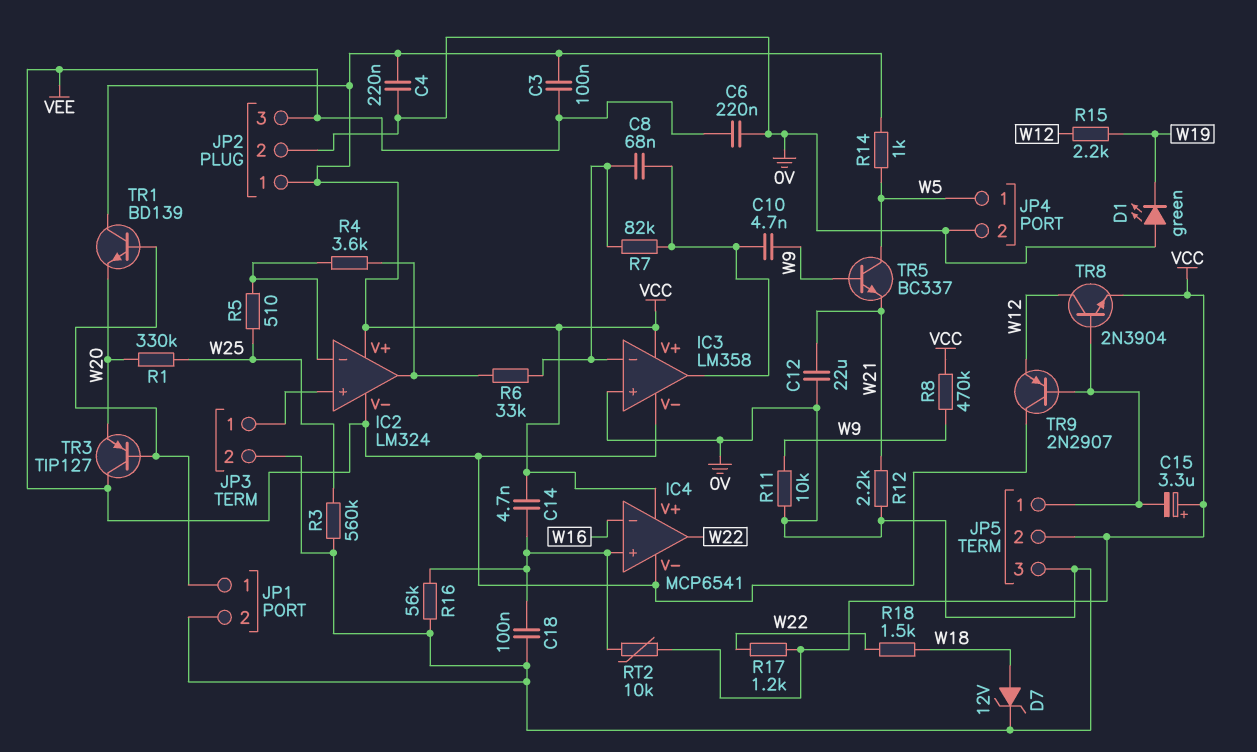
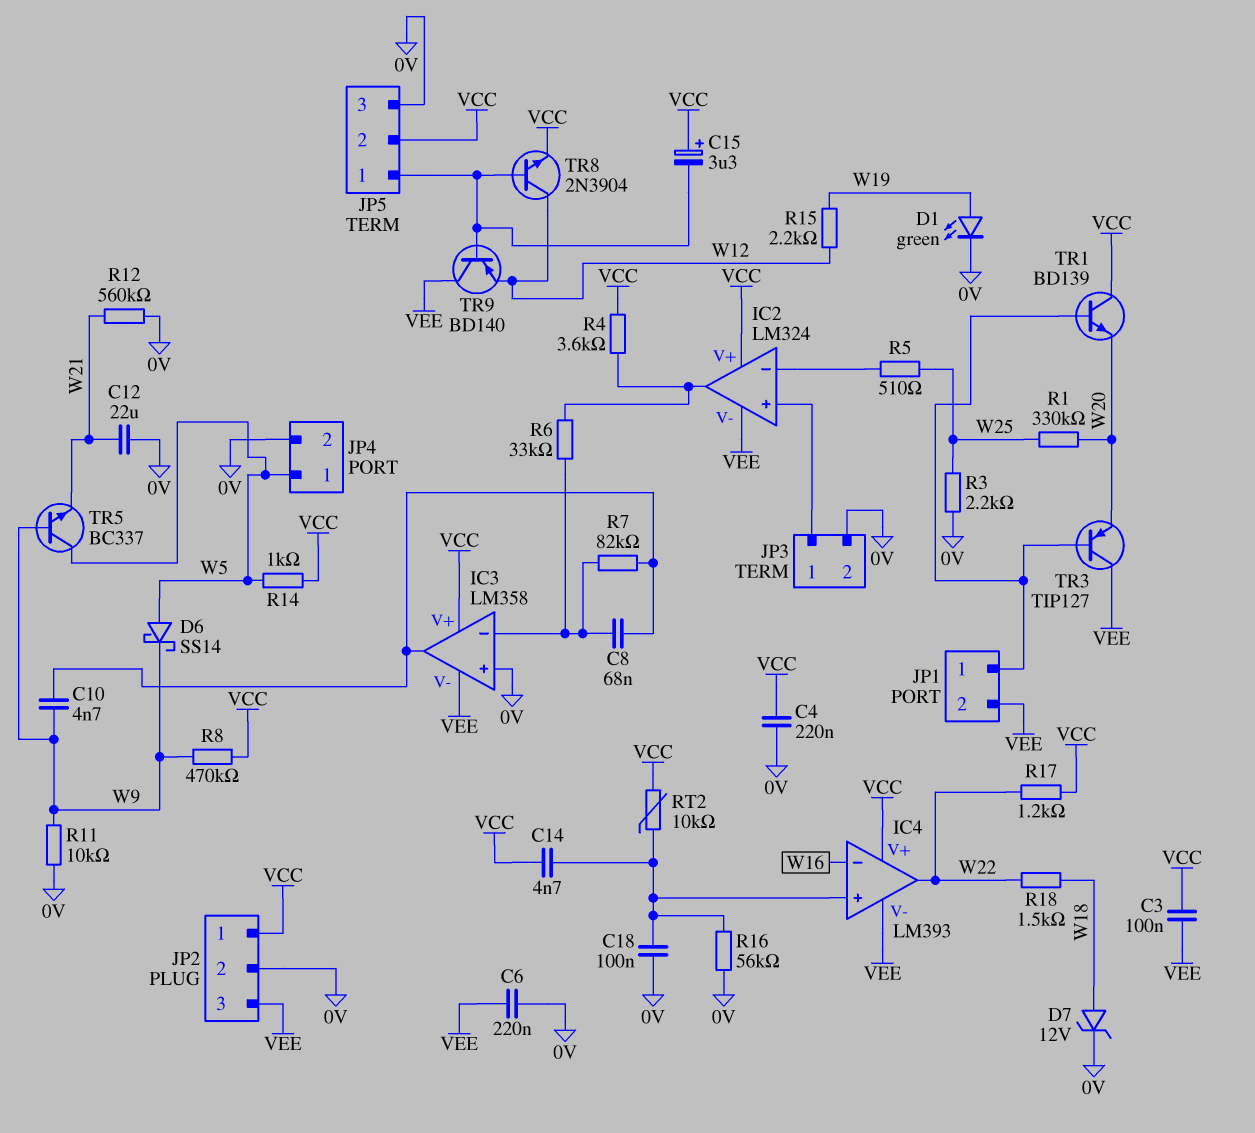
D1: LED green (A 0V, K W19) -> LED green (A W19, K 0V)
D6: none -> schottky SS14 (A W5, K W9)
IC4: MCP6541 -> LM393
JP1 pin 2: 0V -> VEE
R3: 560k (0V, W25) -> 2.2k (0V, W25)
R4: 3.6k (IC2/in-, IC2/out) -> 3.6k (IC2/out, VCC)
R12: 2.2k (0V, W21) -> 560k (0V, W21)
TR9: PNP 2N2907 (B JP5/1, C VEE, E W12) -> PNP BD140 (B JP5/1, C VEE, E W12)

